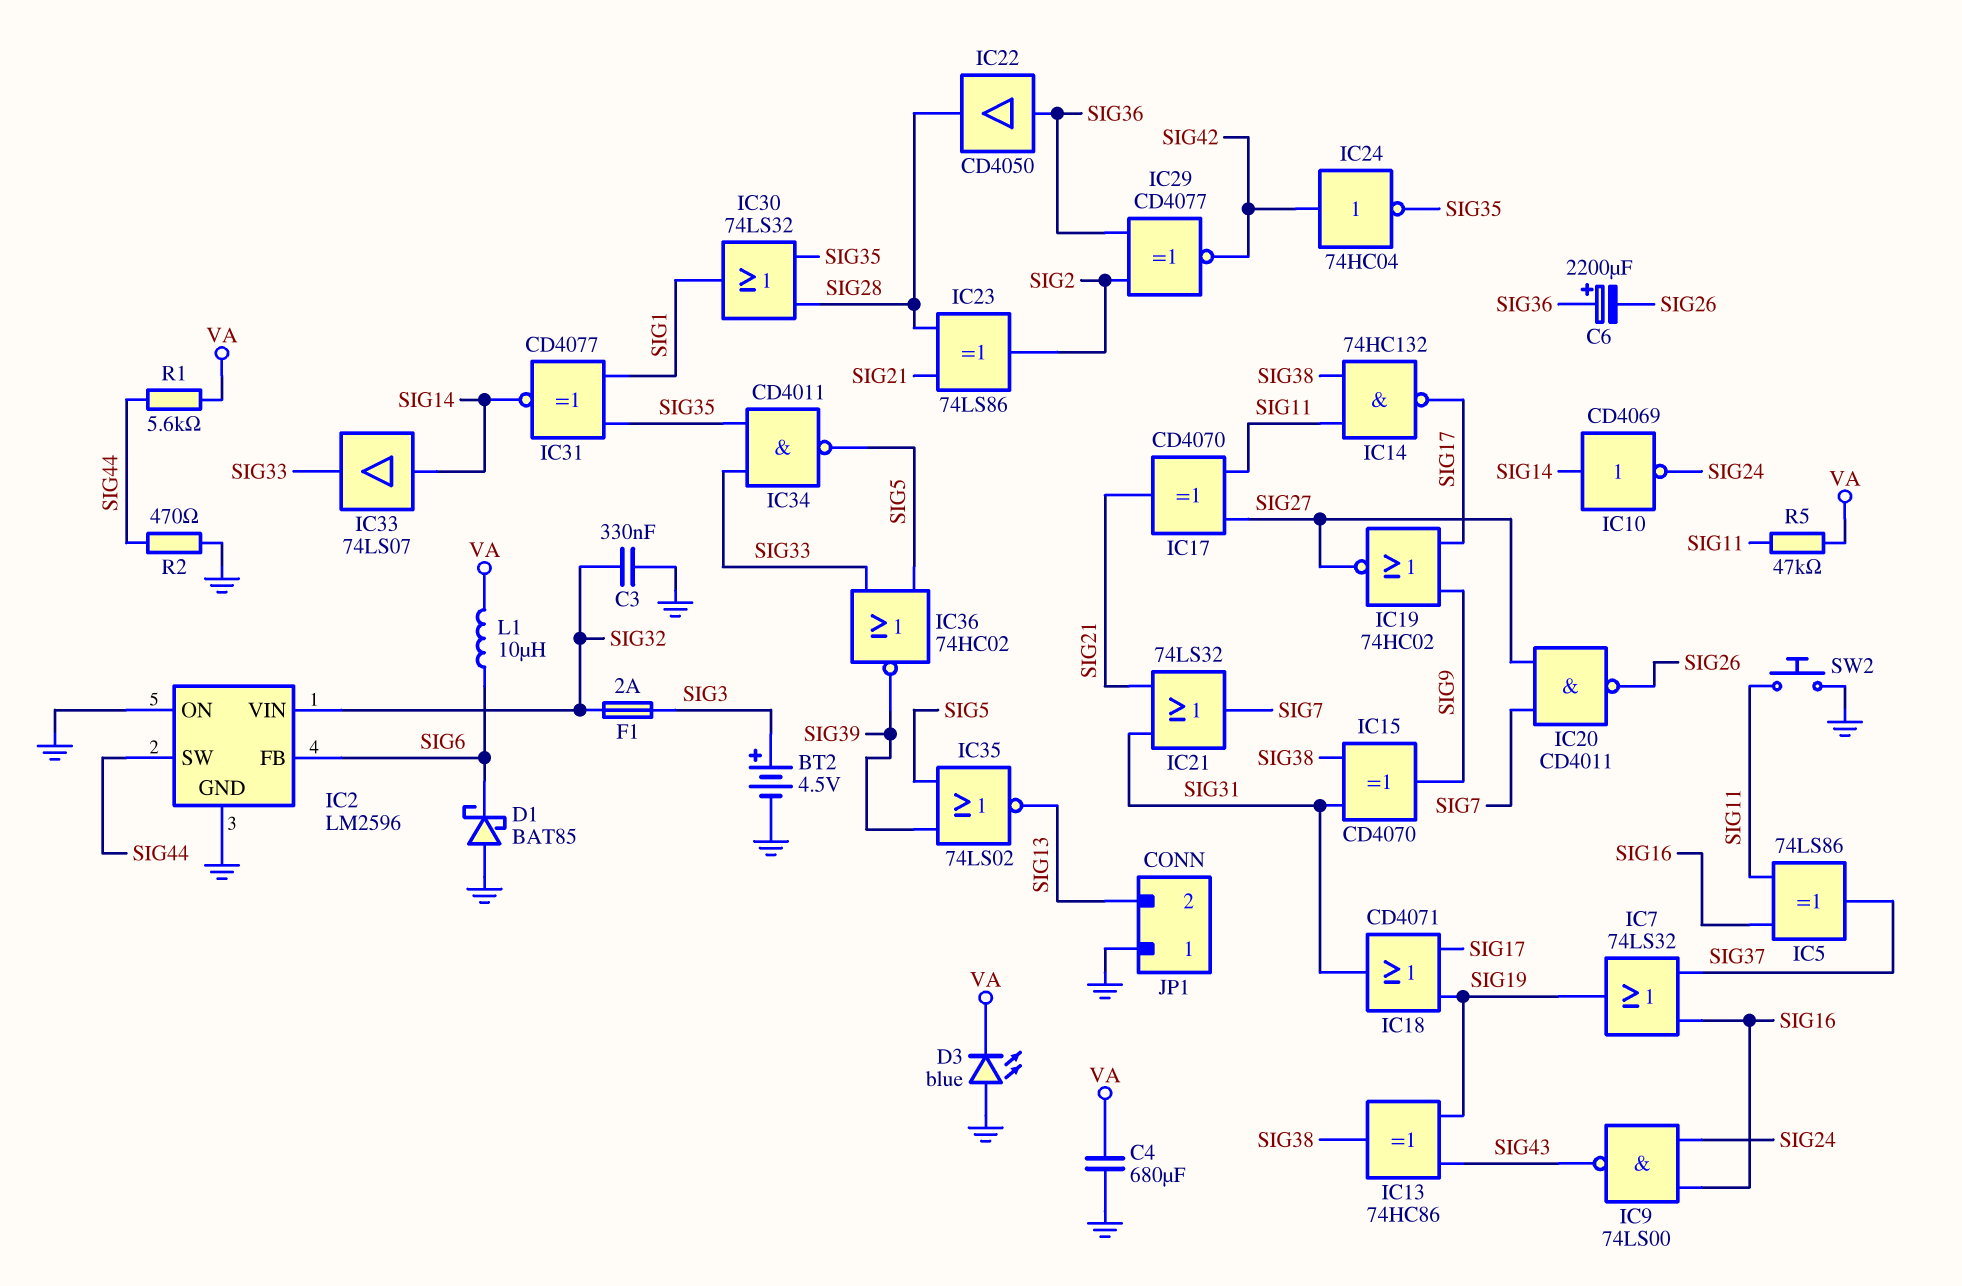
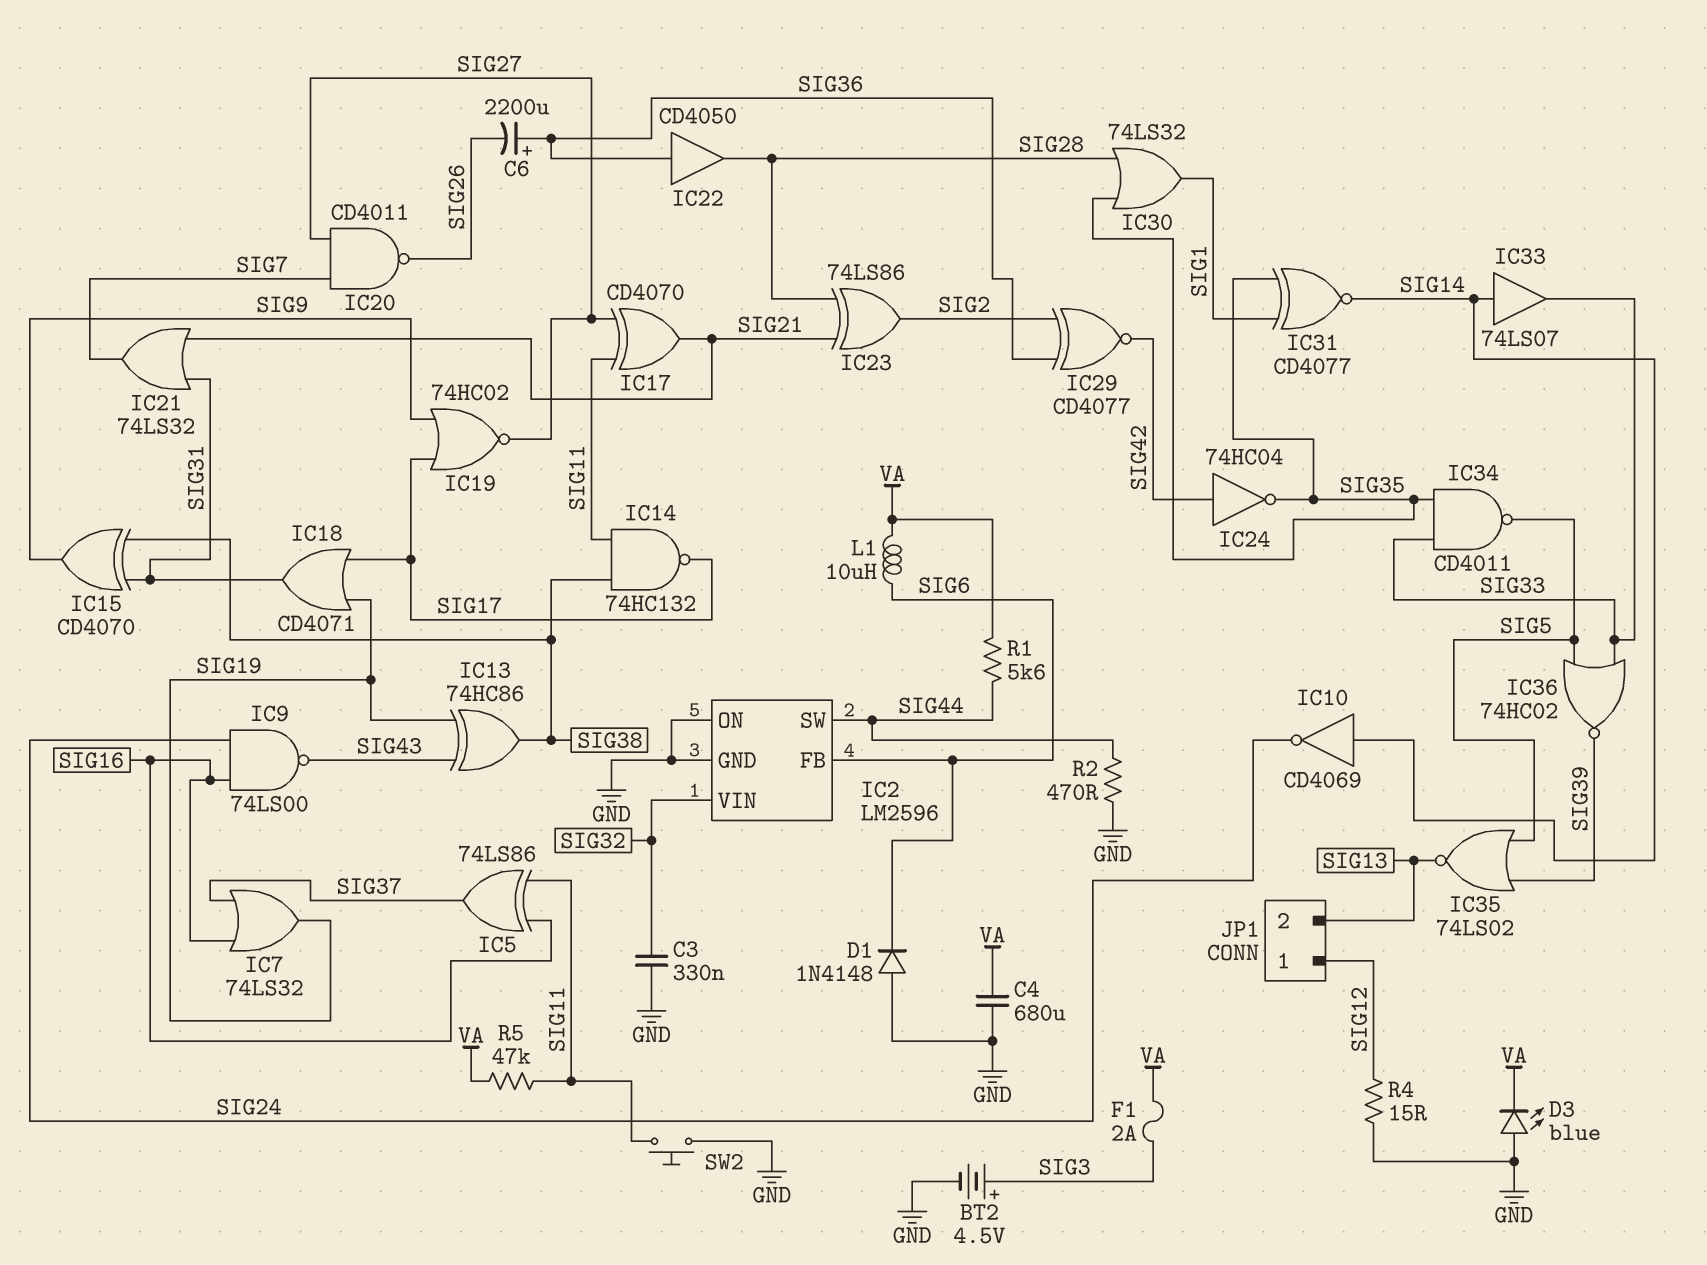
D1: schottky BAT85 (A GND, K SIG6) -> diode 1N4148 (A GND, K SIG6)
F1: 2A (SIG3, SIG32) -> 2A (SIG3, VA)
JP1 pin 1: GND -> SIG12
R4: none -> 15 (GND, SIG12)

